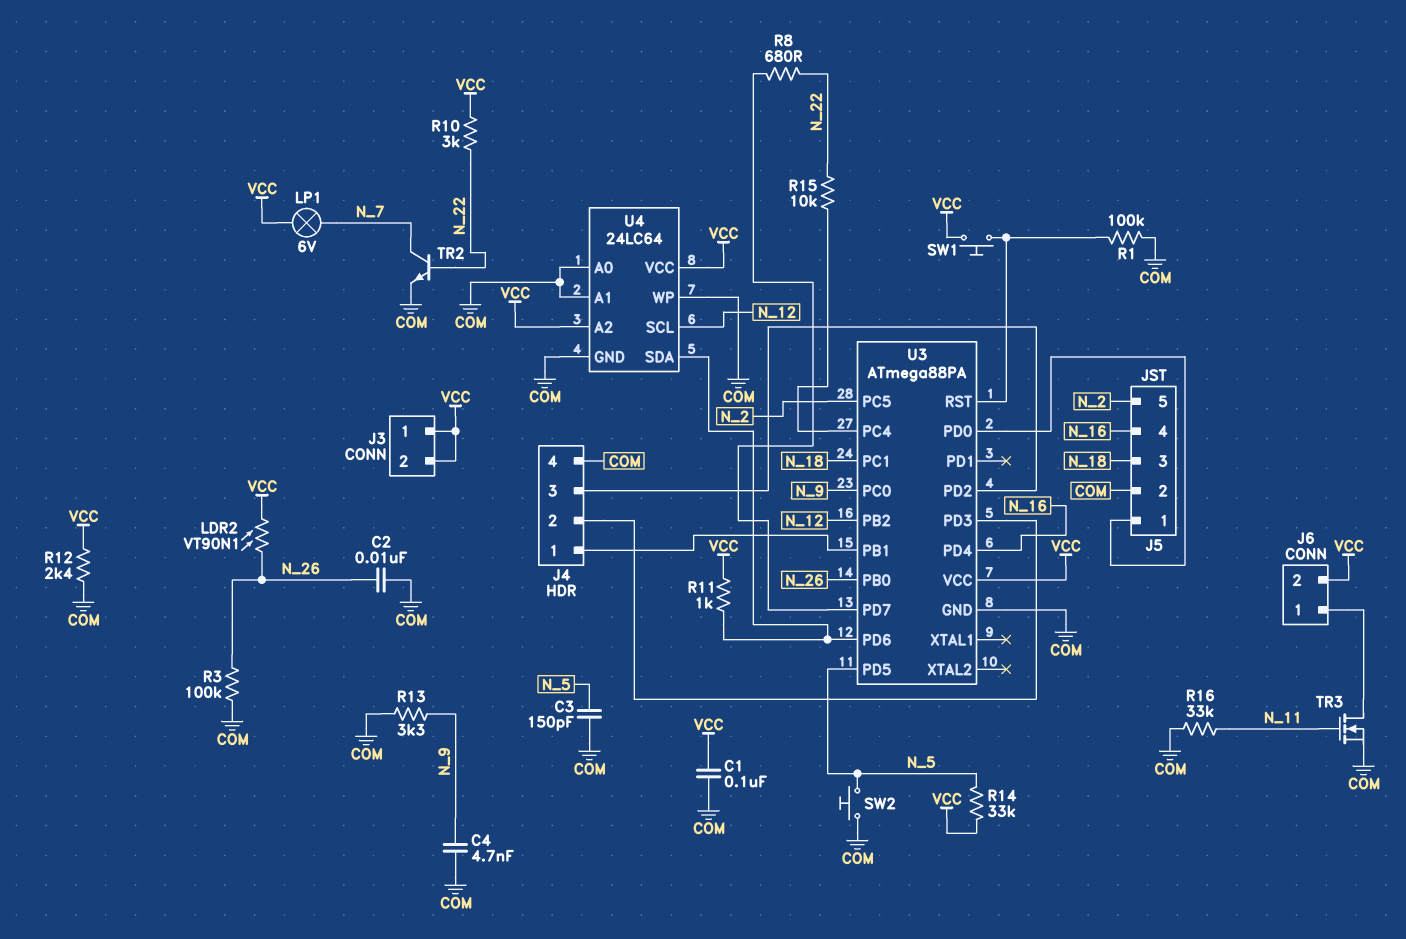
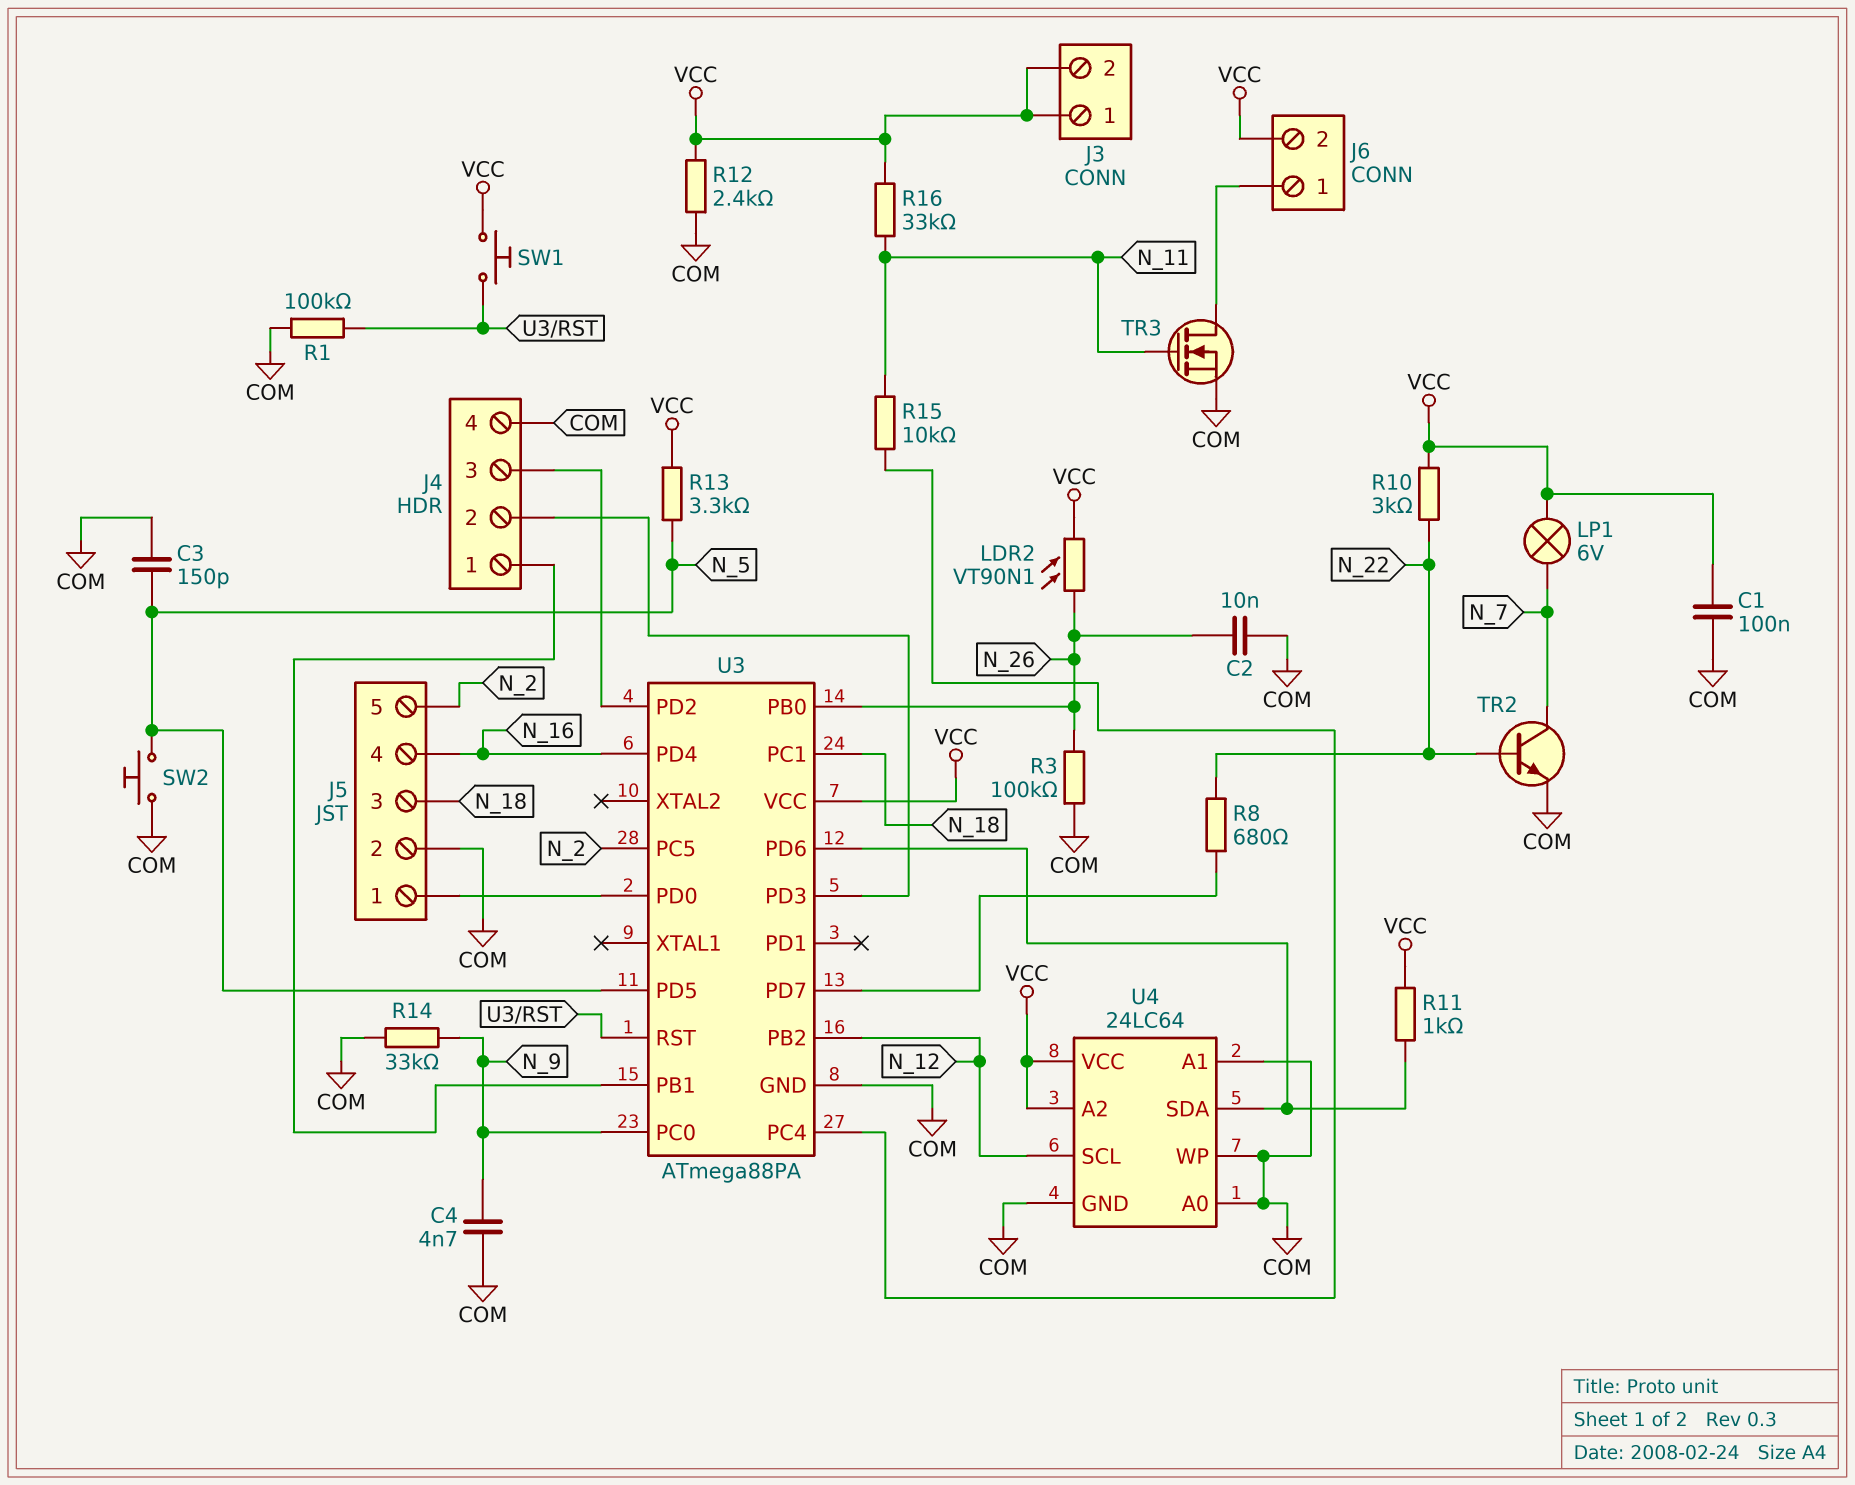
R13: 3.3k (COM, N_9) -> 3.3k (N_5, VCC)
R14: 33k (N_5, VCC) -> 33k (COM, N_9)
R15: 10k (N_22, U3/PC4) -> 10k (N_11, U3/PC4)
R16: 33k (COM, N_11) -> 33k (N_11, VCC)

